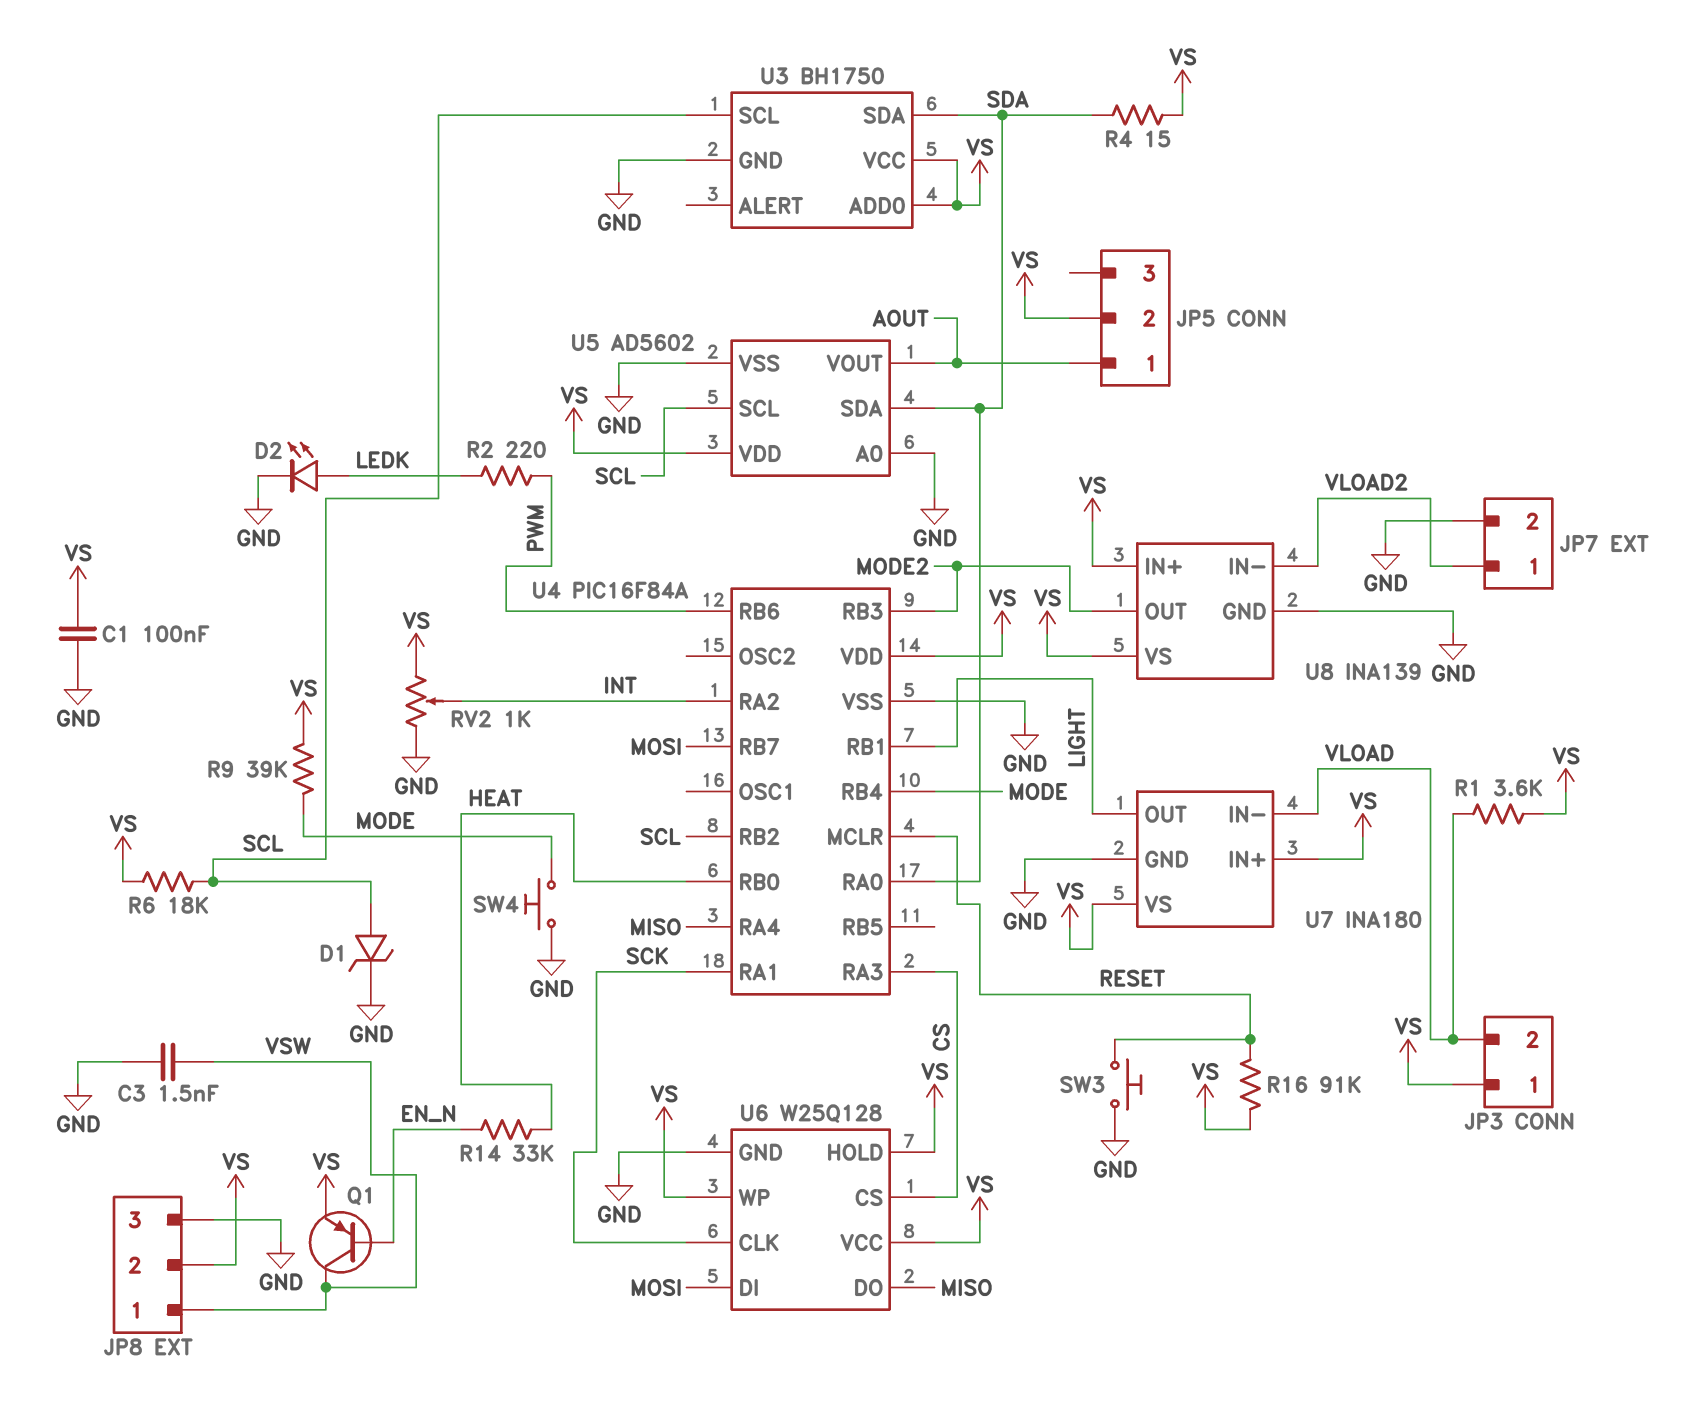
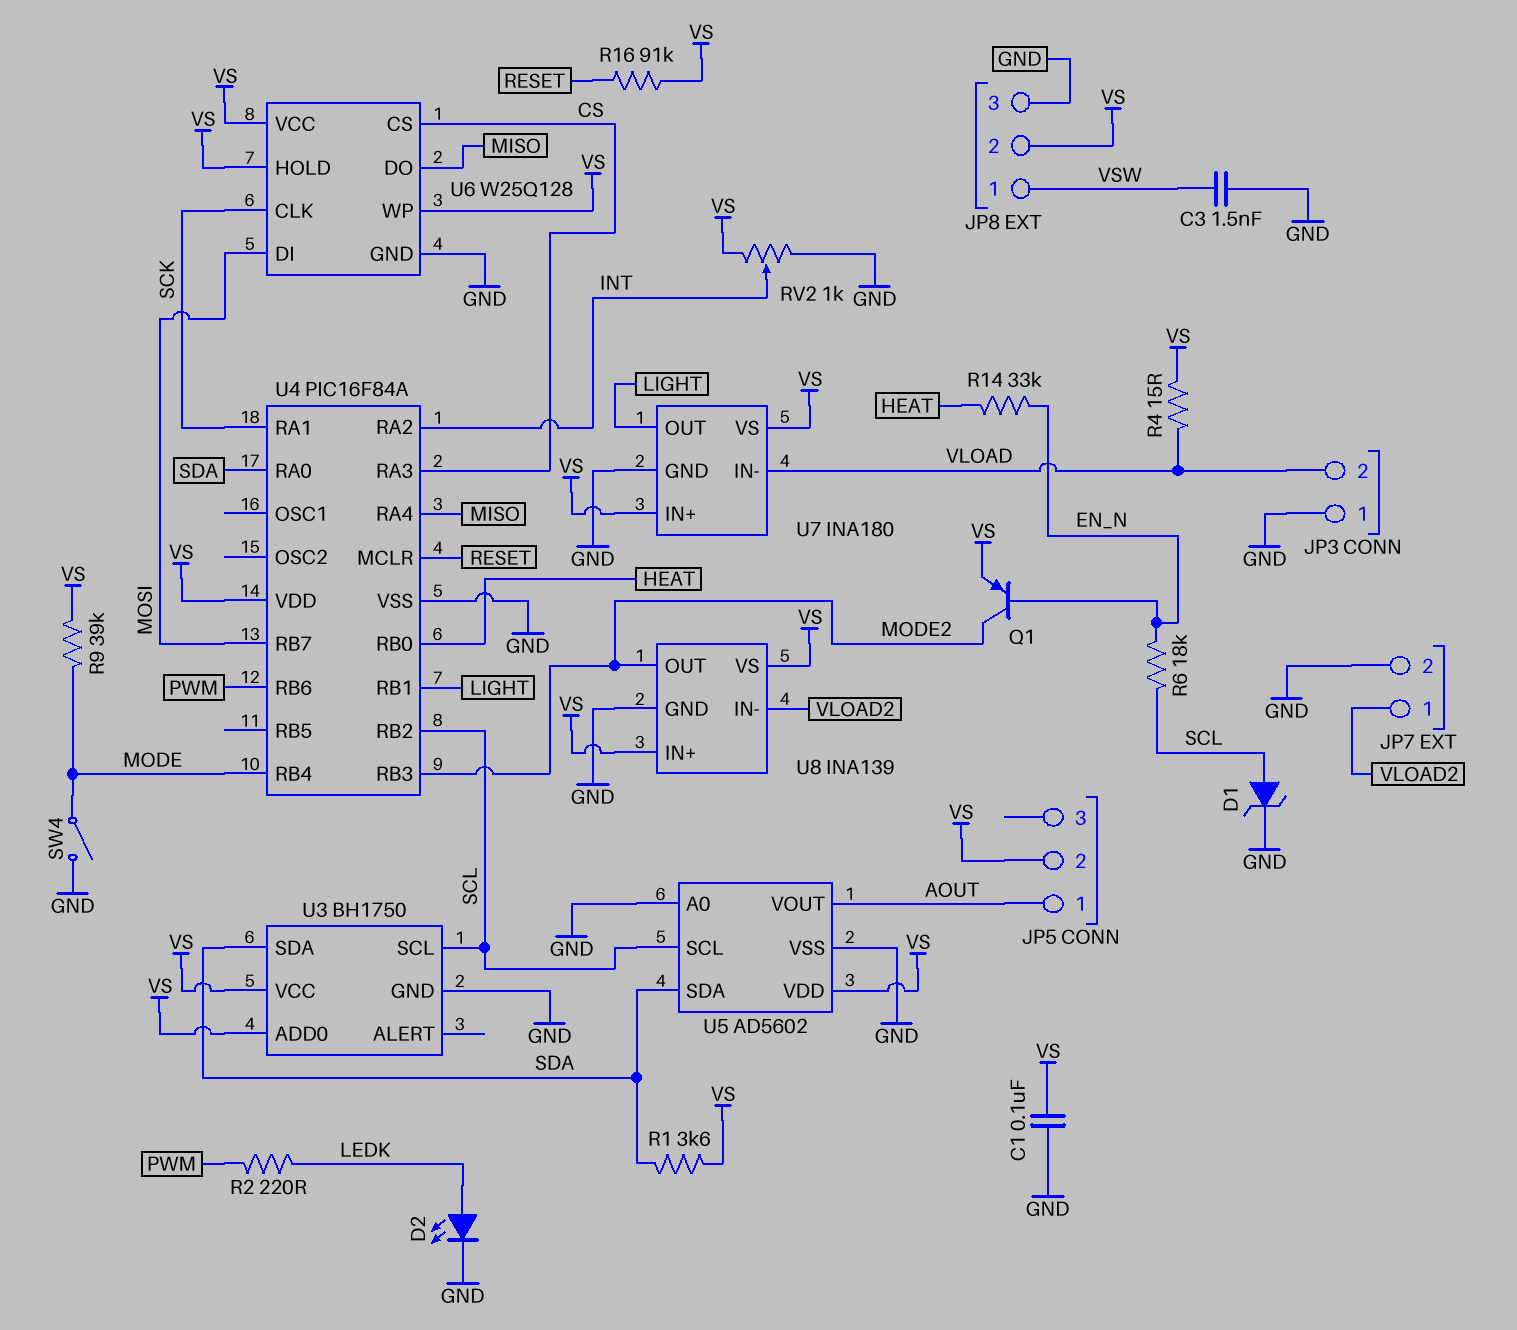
JP3 pin 1: VS -> GND
Q1: PNP (B EN_N, C VSW, E VS) -> PNP (B EN_N, C MODE2, E VS)
R1: 3.6k (VLOAD, VS) -> 3.6k (SDA, VS)
R4: 15 (SDA, VS) -> 15 (VLOAD, VS)
R6: 18k (SCL, VS) -> 18k (EN_N, SCL)
SW3: button (GND, RESET) -> none
SW4: button (GND, MODE) -> switch (GND, MODE)

